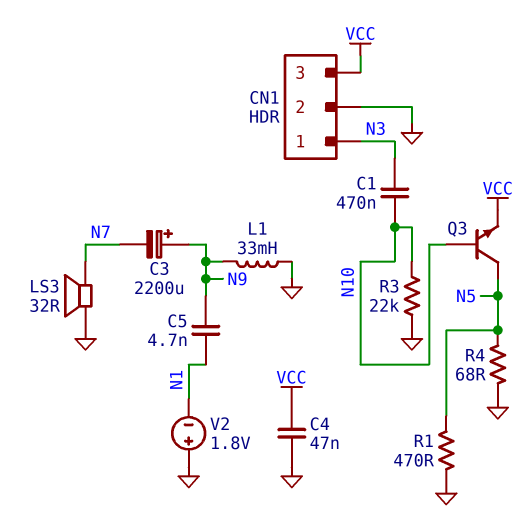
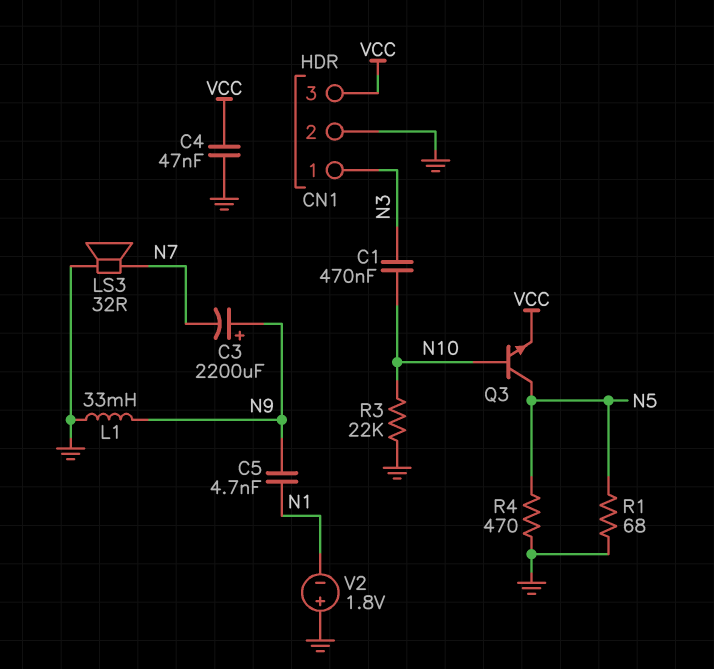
R1: 470 (GND, N5) -> 68 (GND, N5)
R4: 68 (GND, N5) -> 470 (GND, N5)

